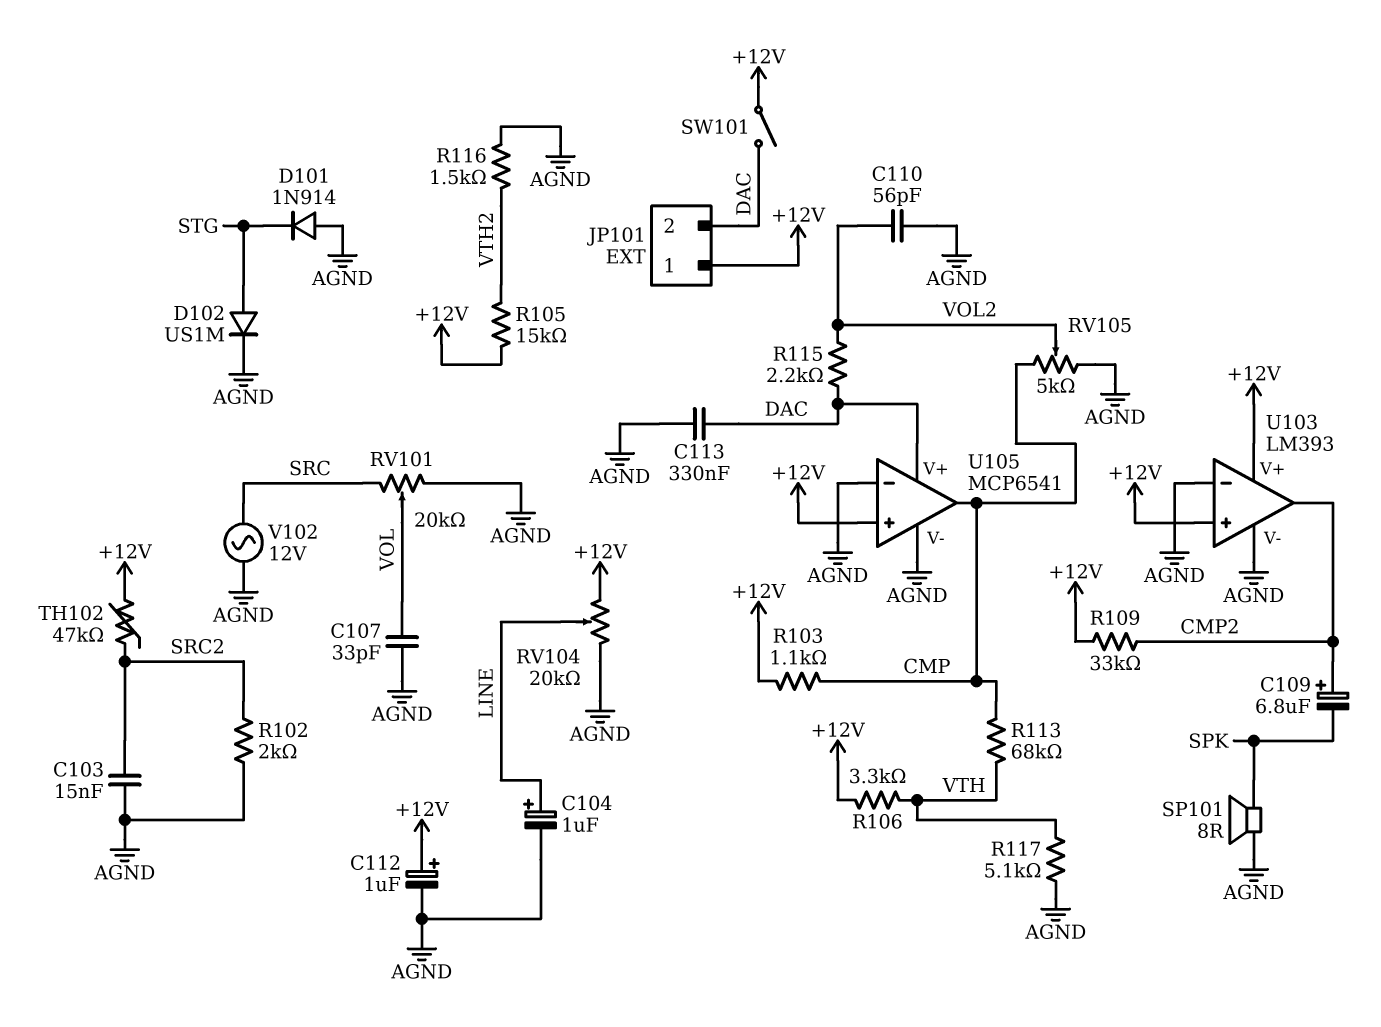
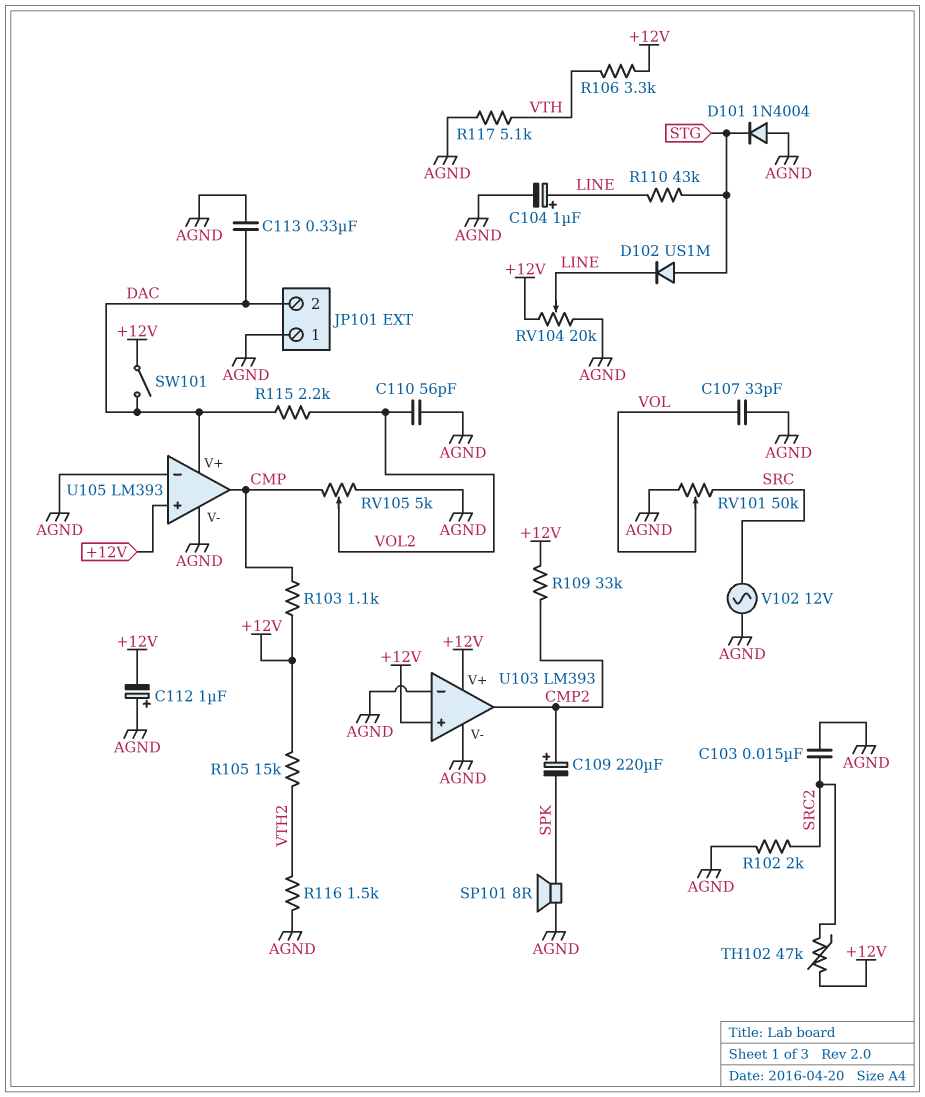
C109: 6.8uF (plus CMP2, minus SPK) -> 220uF (plus CMP2, minus SPK)
C112: 1uF (plus +12V, minus AGND) -> 1uF (plus AGND, minus +12V)
D101: diode 1N914 (A AGND, K STG) -> diode 1N4004 (A AGND, K STG)
D102: diode US1M (A STG, K AGND) -> diode US1M (A STG, K LINE)
JP101 pin 1: +12V -> AGND
R110: none -> 43k (LINE, STG)
R113: 68k (CMP, VTH) -> none
RV101: 20k (AGND, SRC, wiper VOL) -> 50k (AGND, SRC, wiper VOL)
U105: MCP6541 -> LM393

